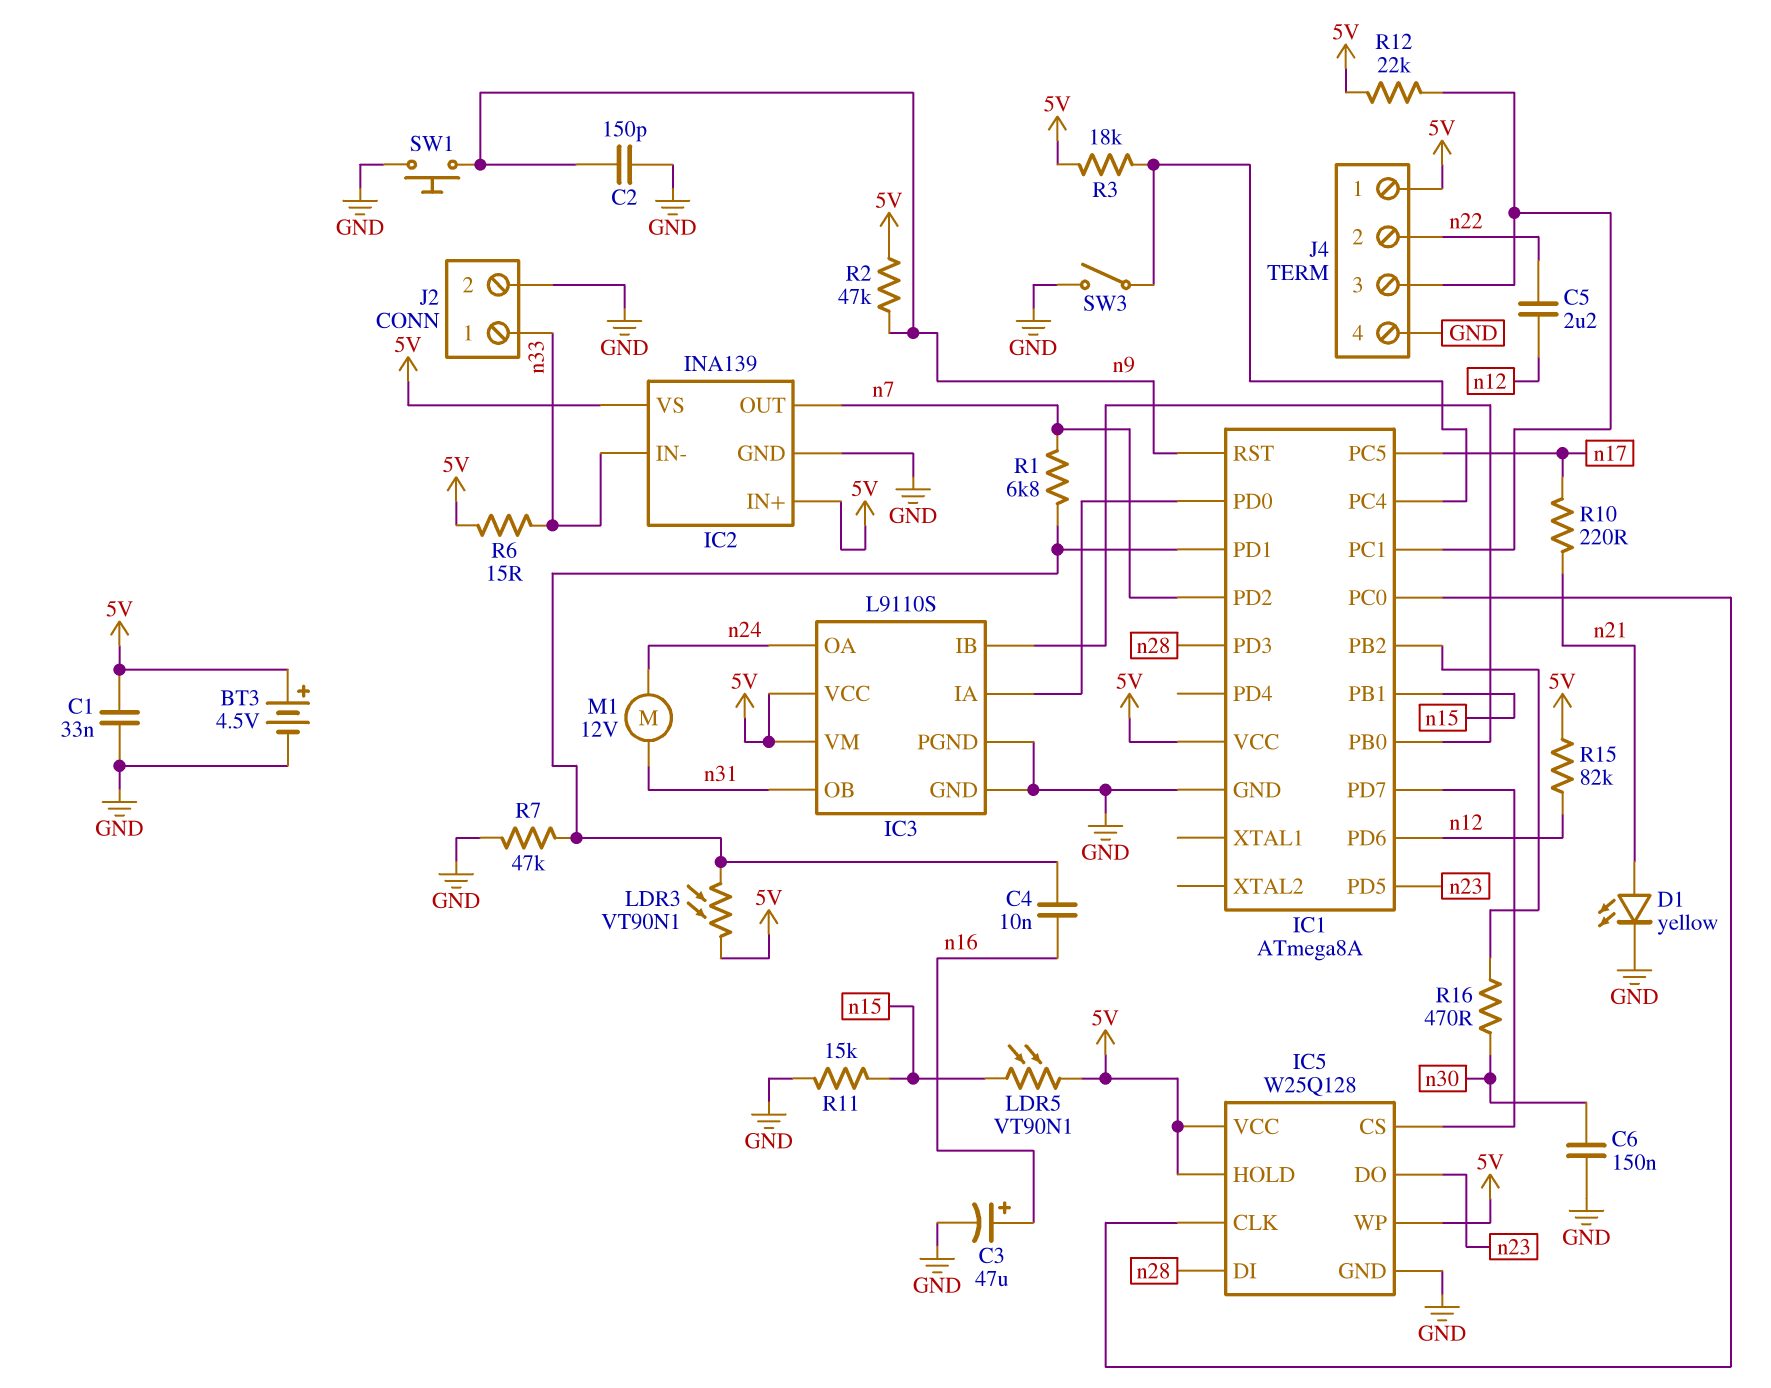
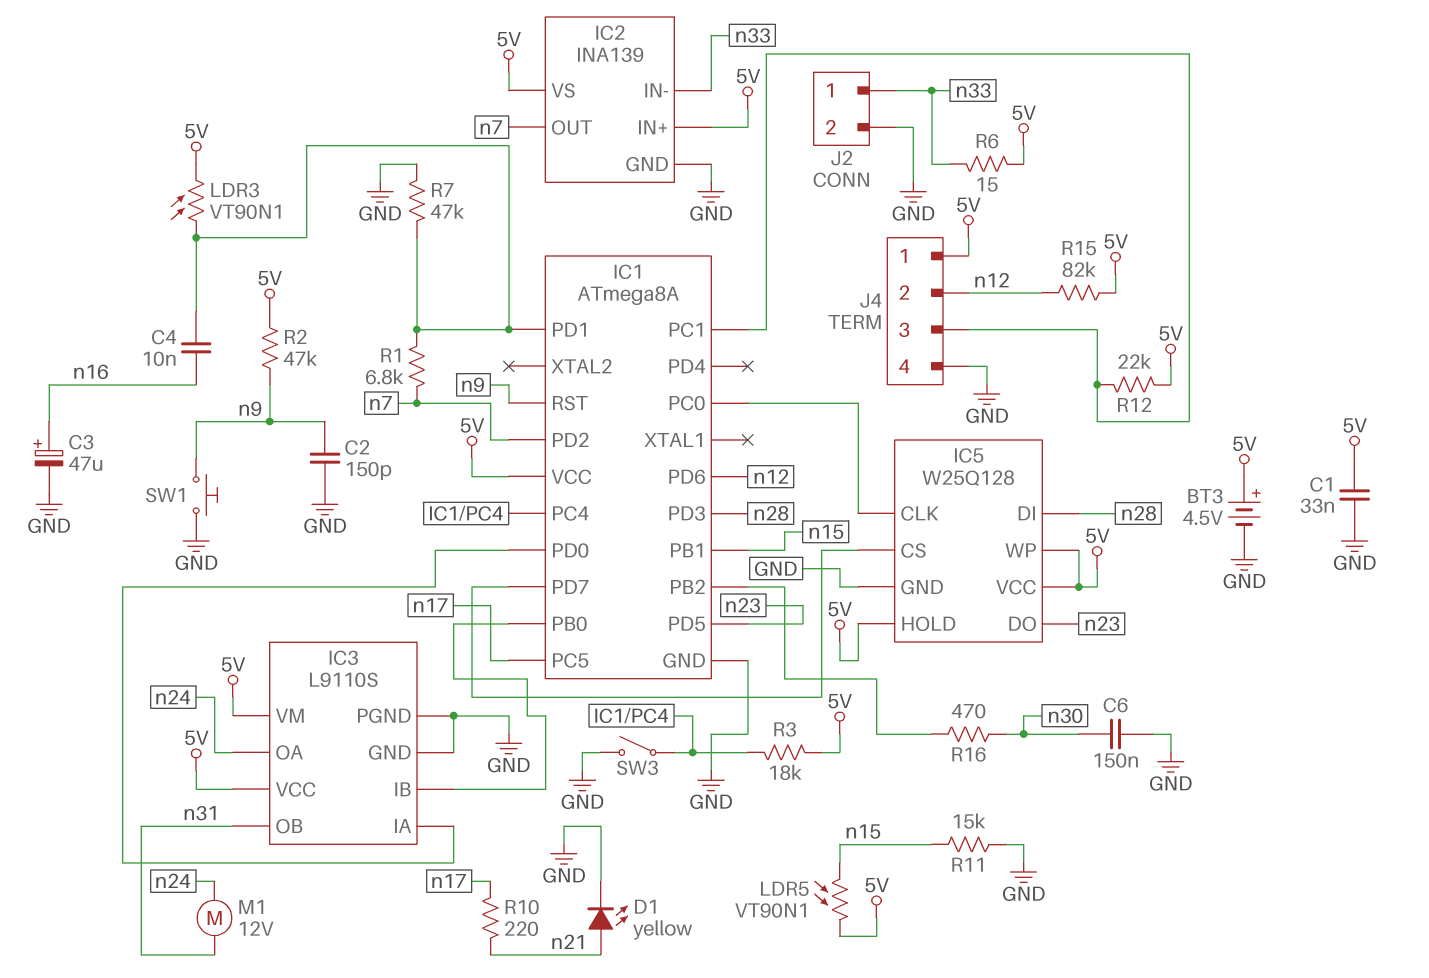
C5: 2.2uF (n12, n22) -> none
J4 pin 2: n22 -> n12

